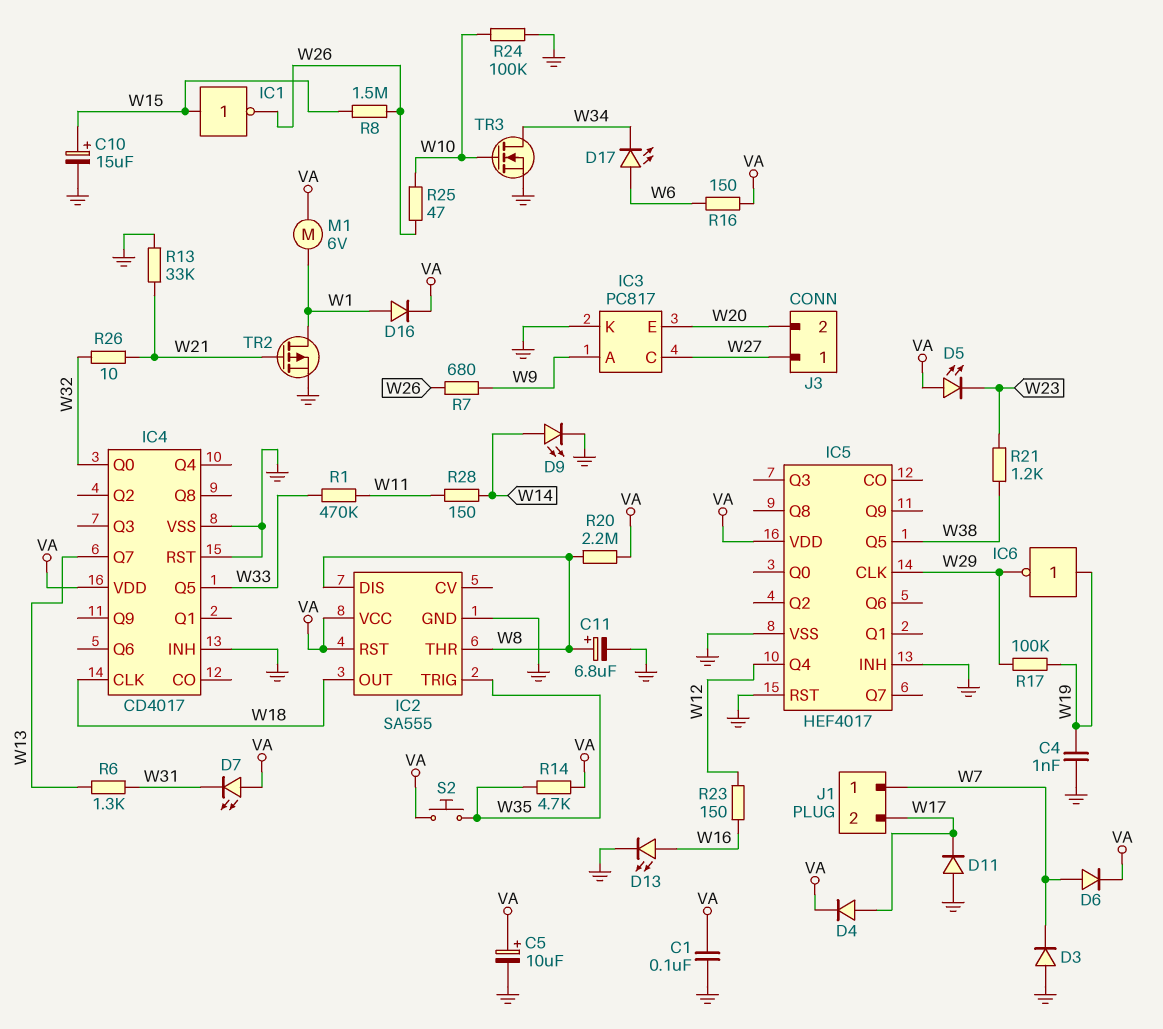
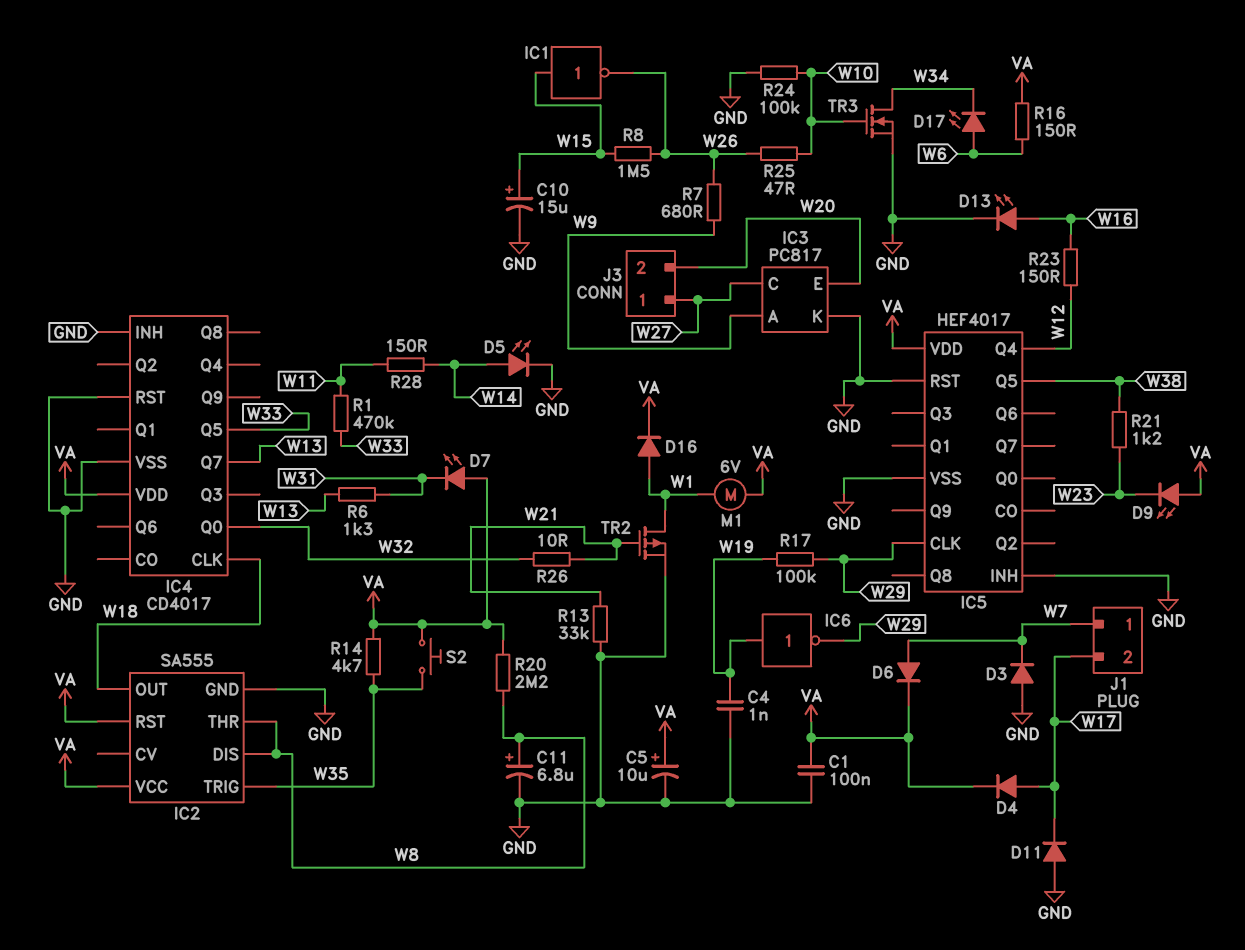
D5: LED (A VA, K W23) -> LED (A W14, K GND)
D9: LED (A W14, K GND) -> LED (A VA, K W23)

